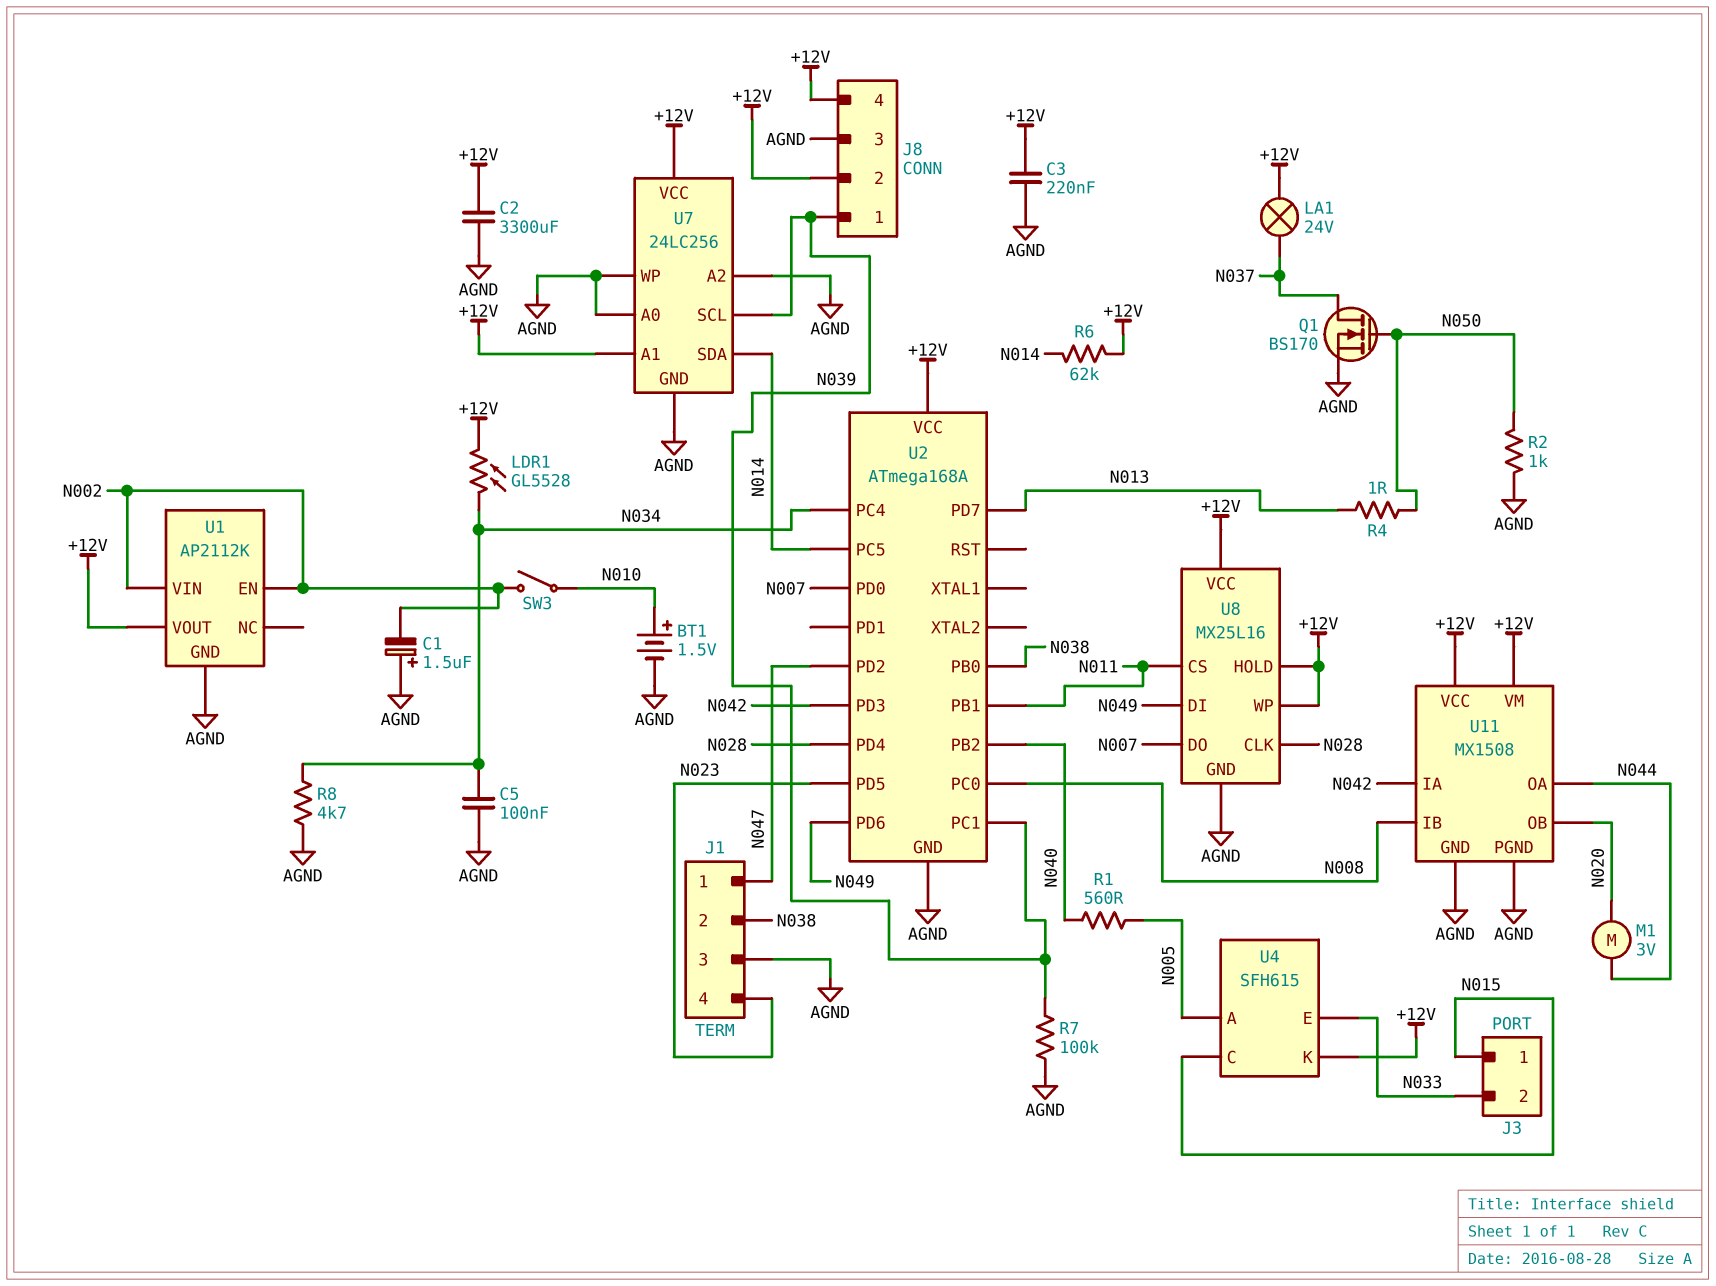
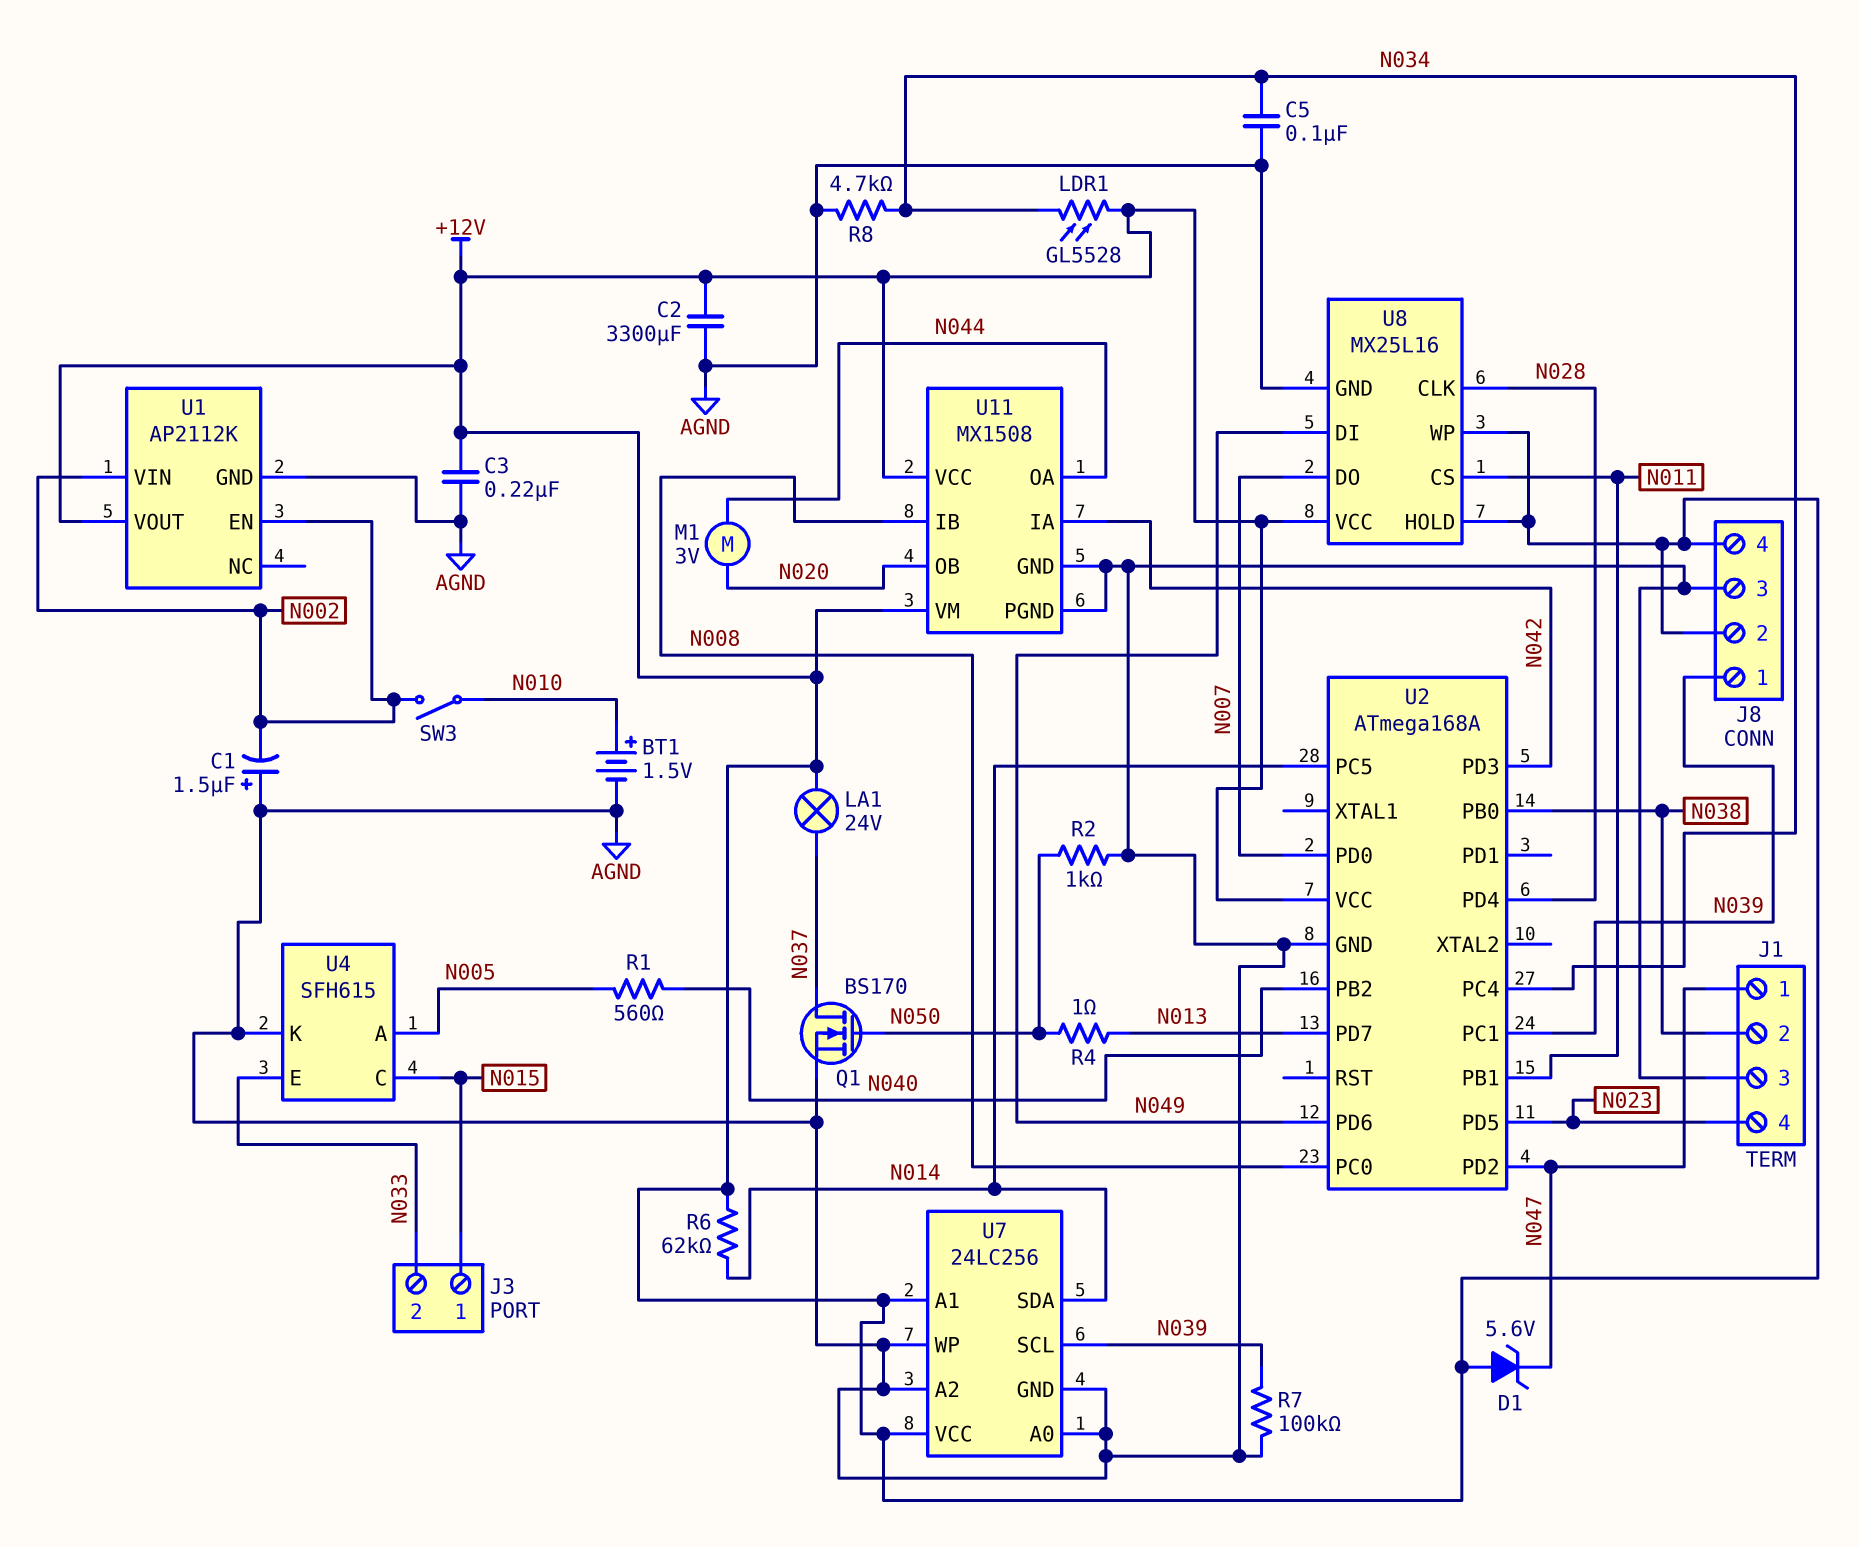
D1: none -> zener 5.6V (A +12V, K N047)
U4 pin K: +12V -> AGND

